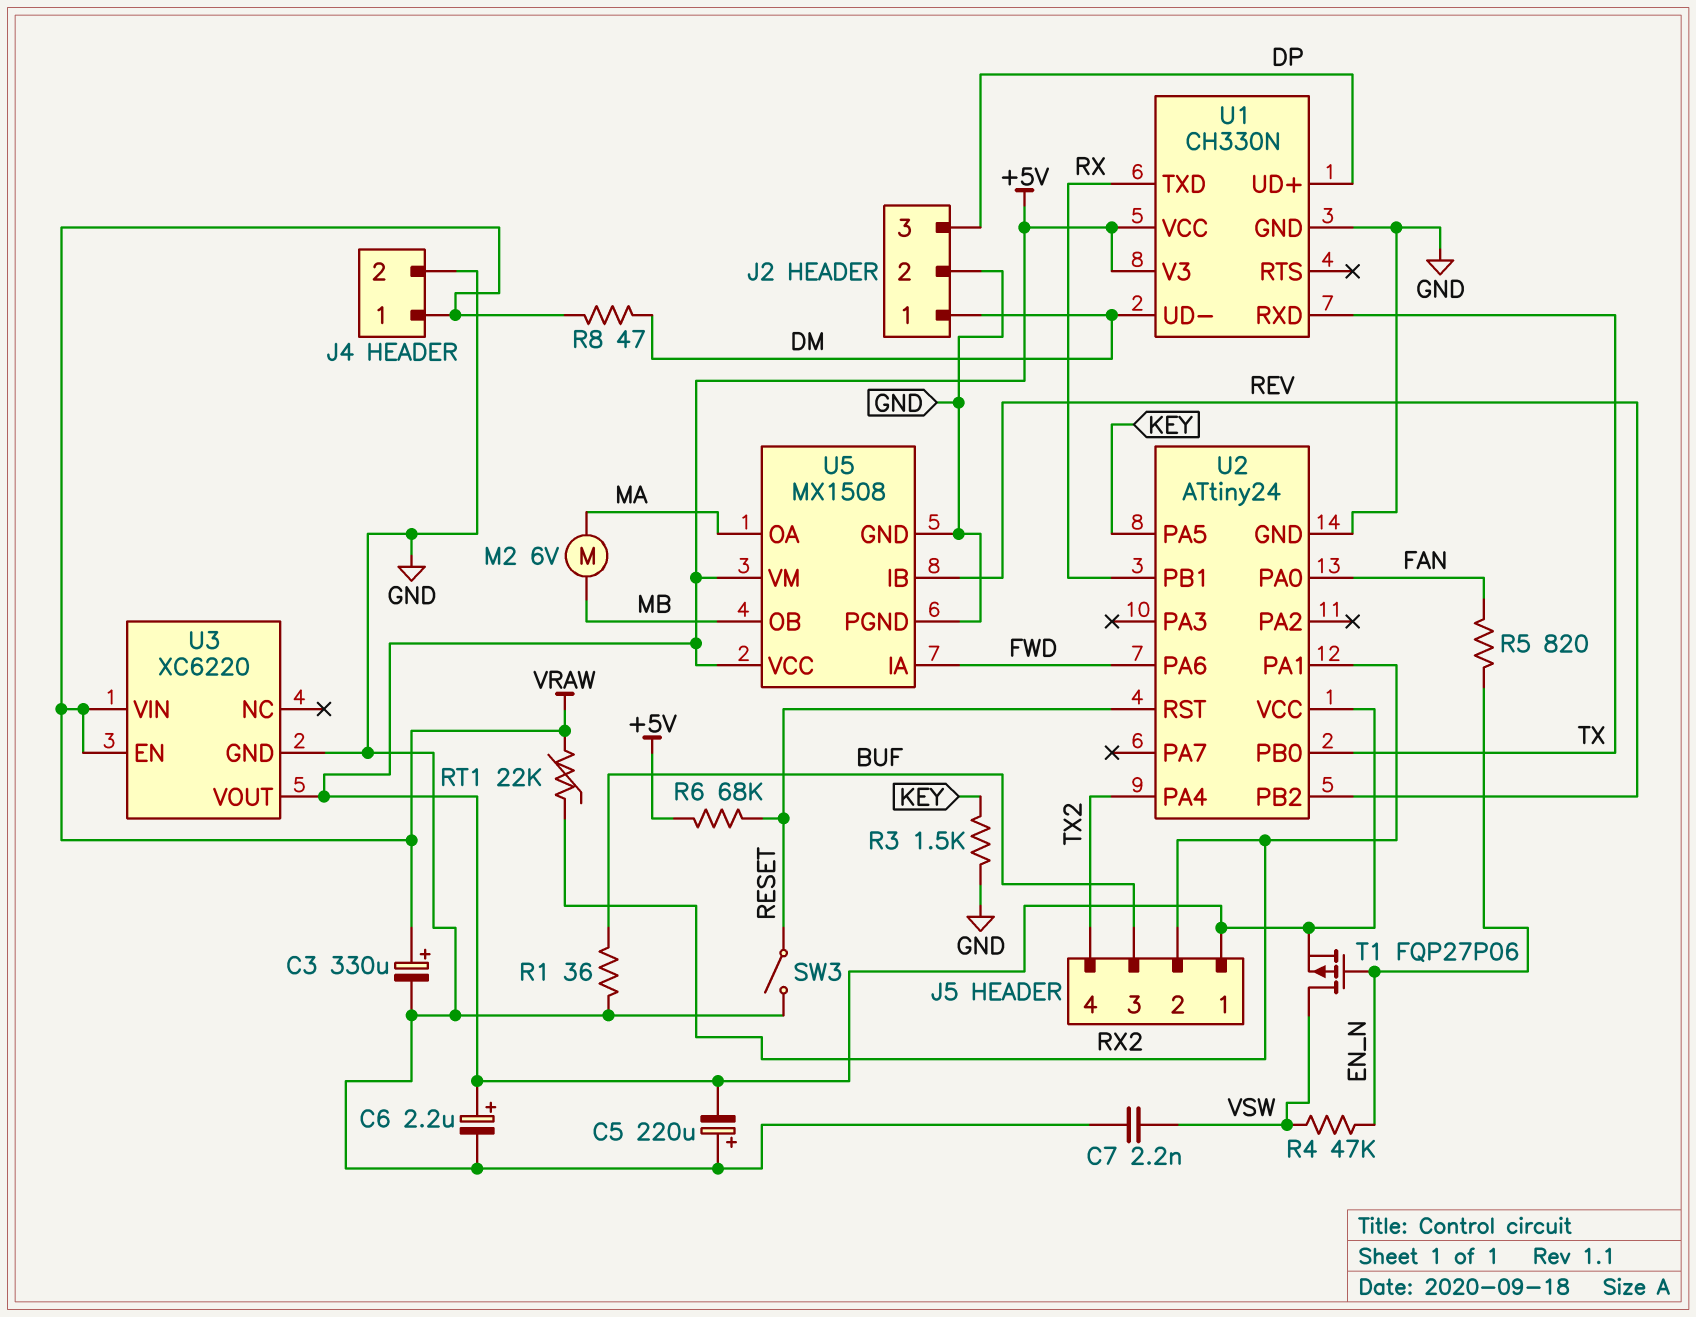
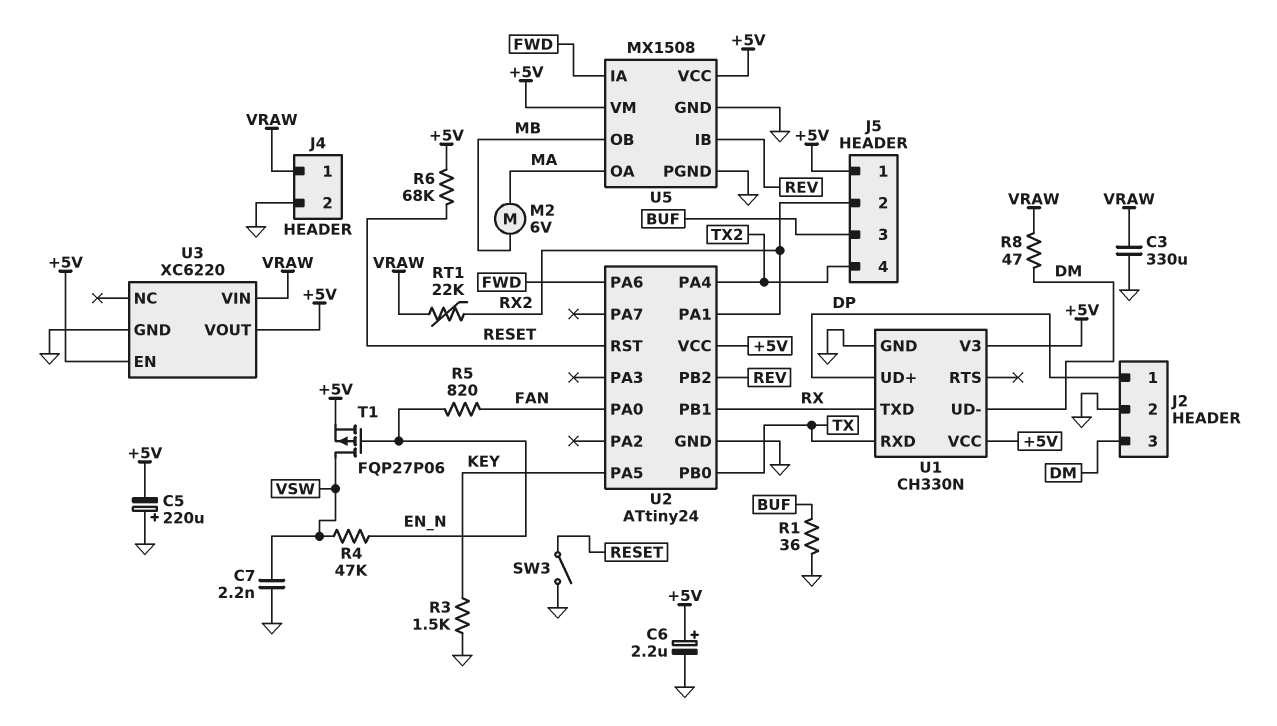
C3: 330uF (plus VRAW, minus GND) -> 330uF (GND, VRAW)
J2 pin 1: DM -> DP
J2 pin 3: DP -> DM
U3 pin EN: VRAW -> +5V

